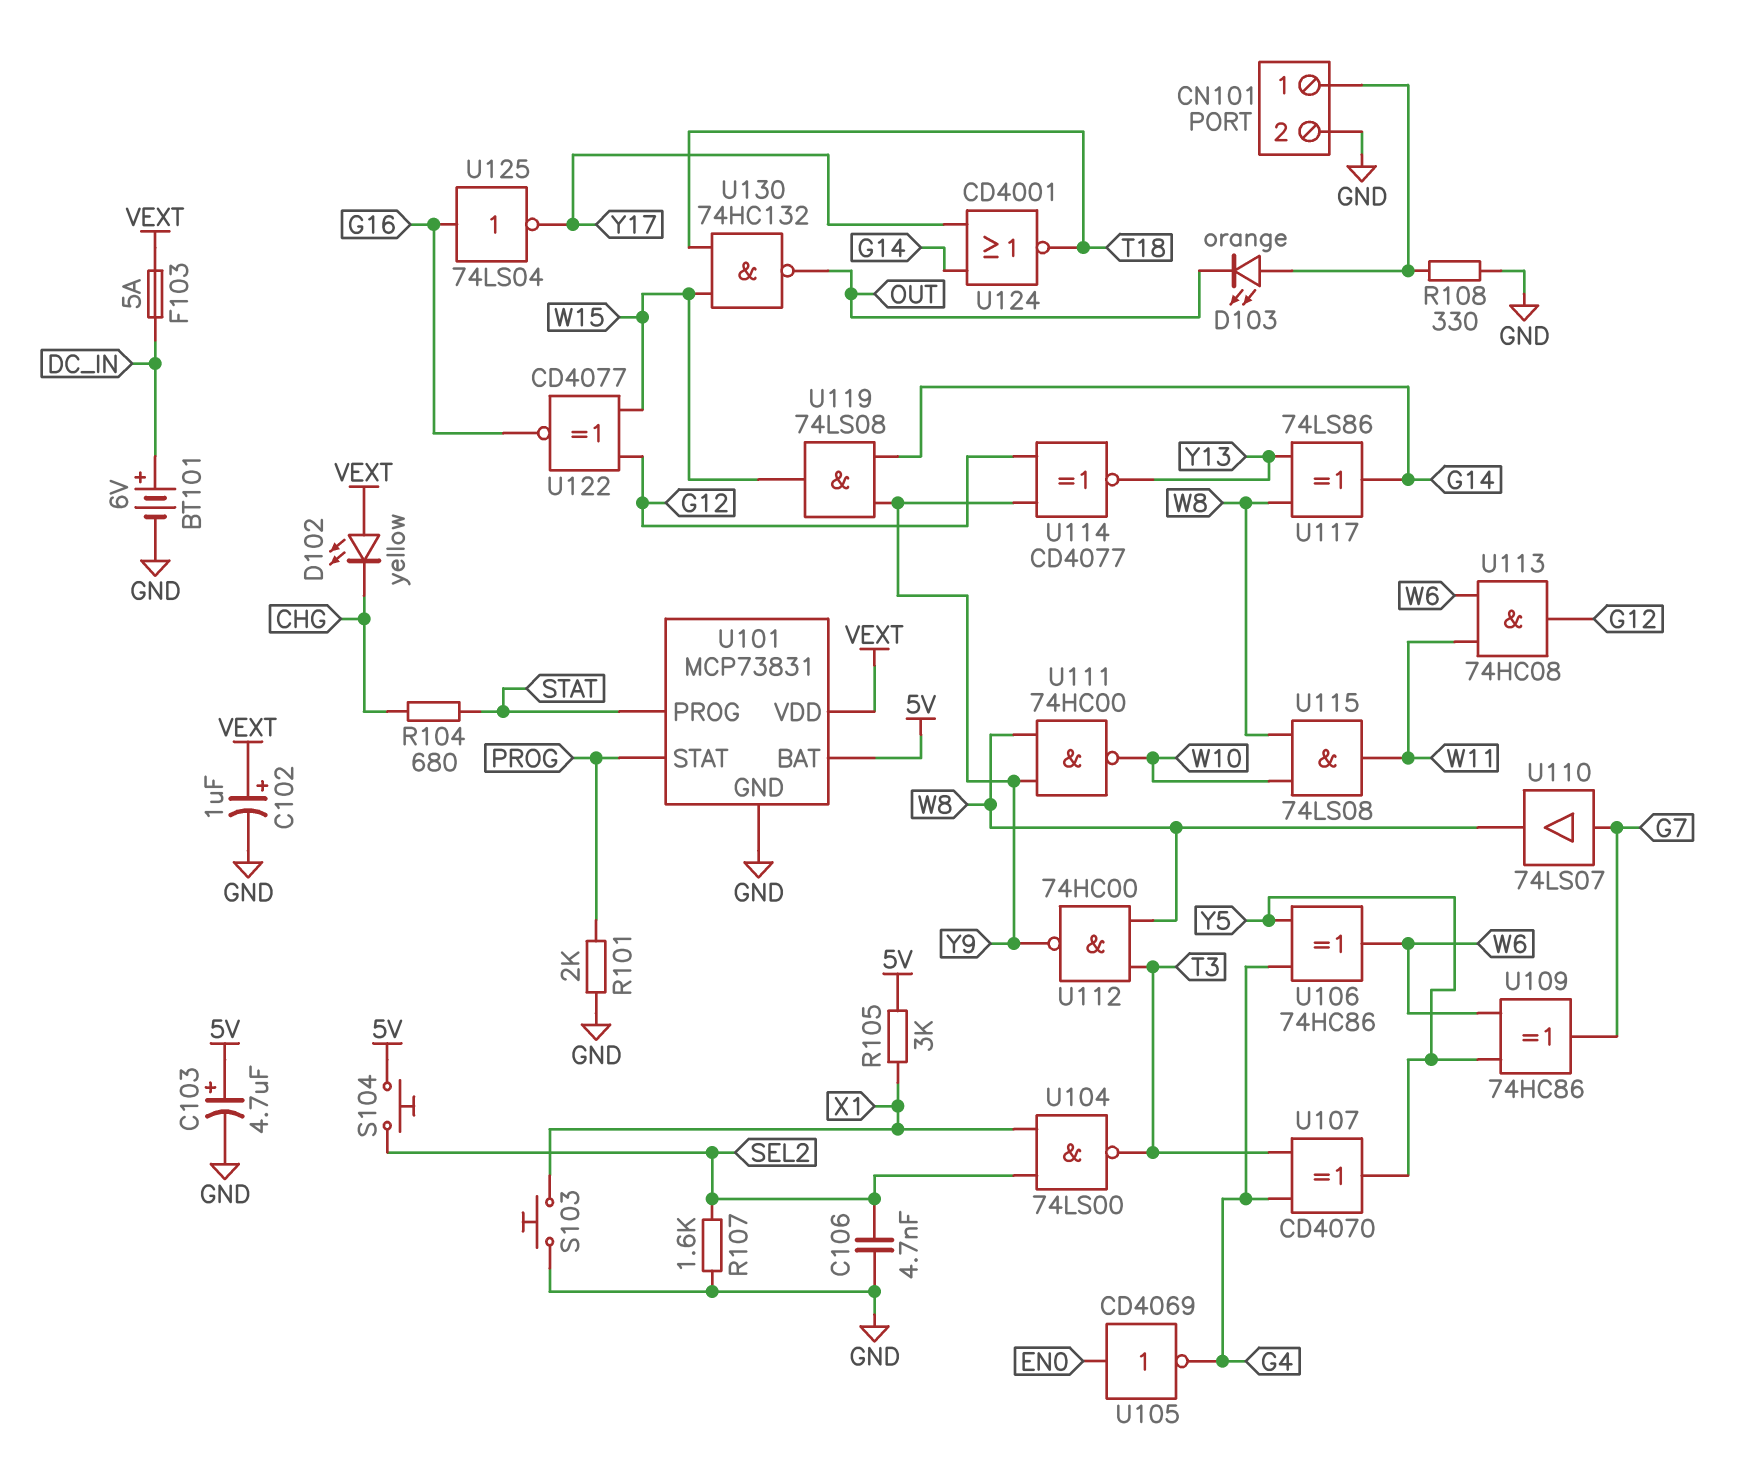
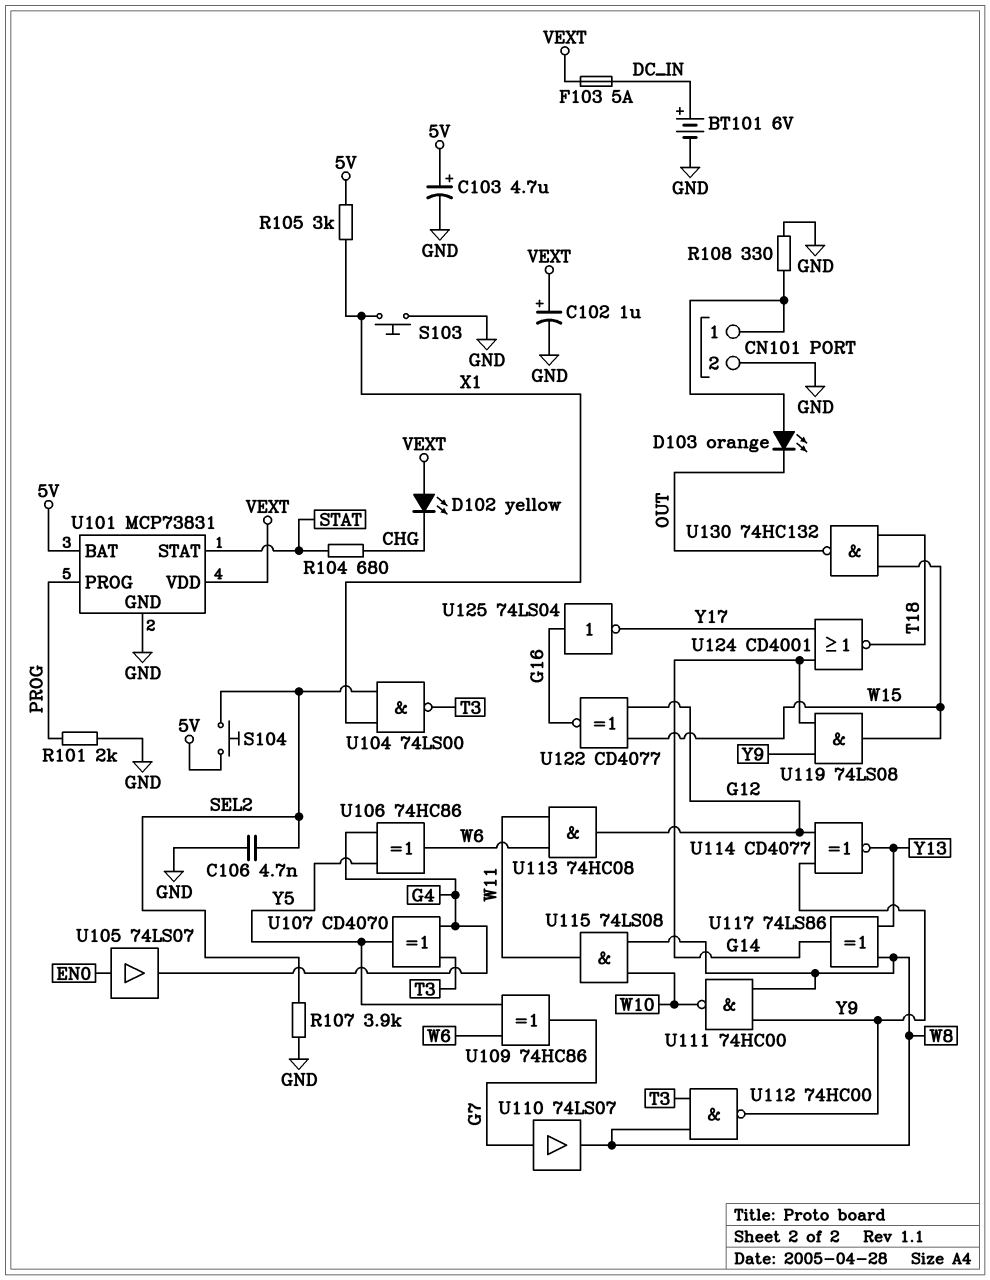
R107: 1.6k (GND, SEL2) -> 3.9k (GND, SEL2)
U101 pin PROG: STAT -> PROG
U101 pin STAT: PROG -> STAT
U105: NOT CD4069 (in EN0, out G4) -> buffer 74LS07 (in EN0, out G4)

